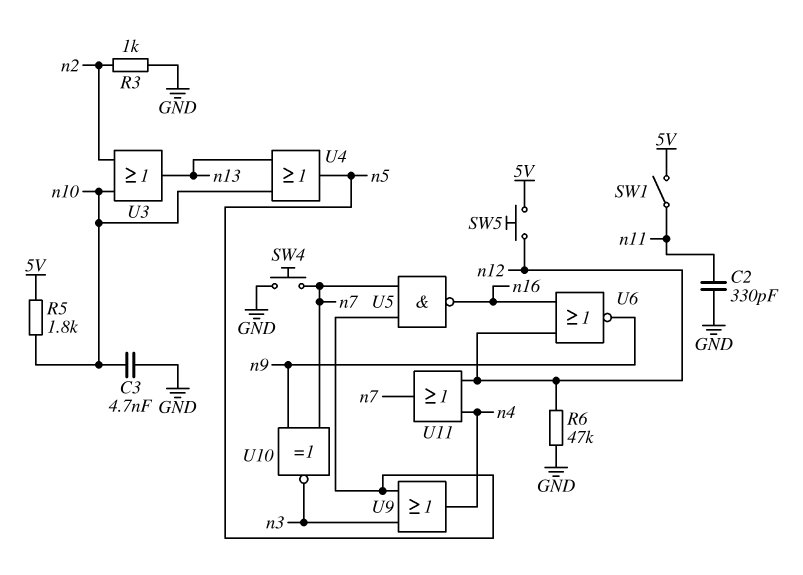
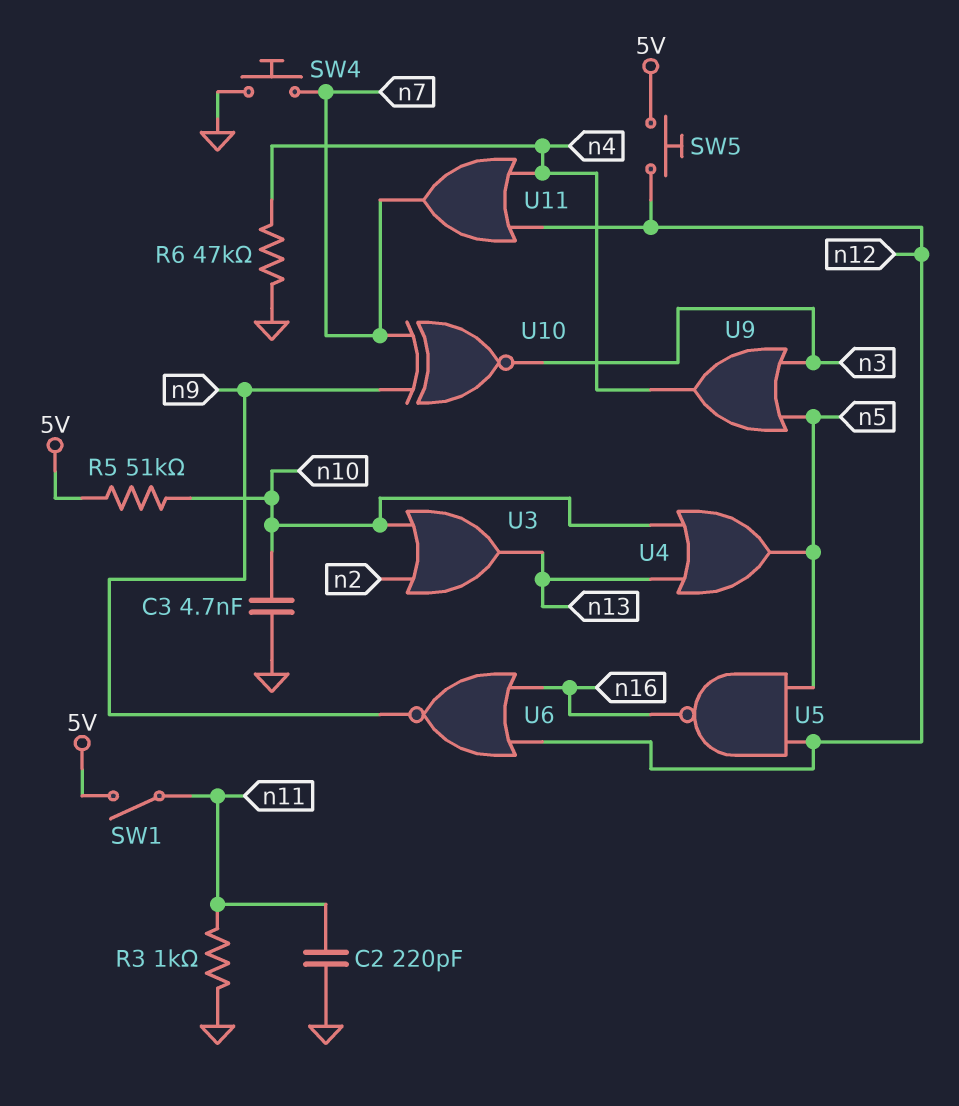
C2: 330pF (GND, n11) -> 220pF (GND, n11)
R3: 1k (GND, n2) -> 1k (GND, n11)
R5: 1.8k (5V, n10) -> 51k (5V, n10)
R6: 47k (GND, n12) -> 47k (GND, n4)
U5: NAND (in n5, in n7, out n16) -> NAND (in n5, in n12, out n16)

